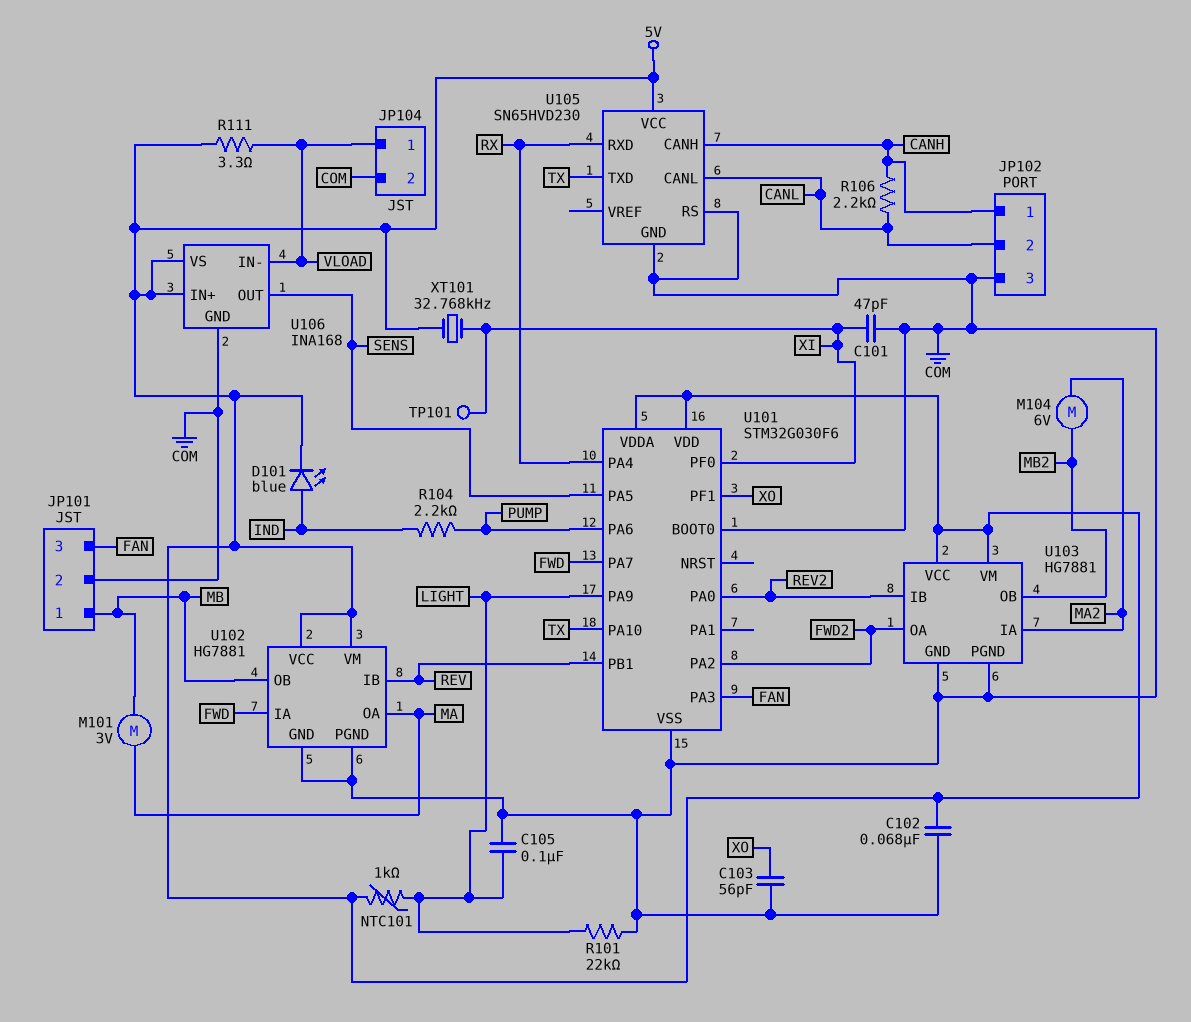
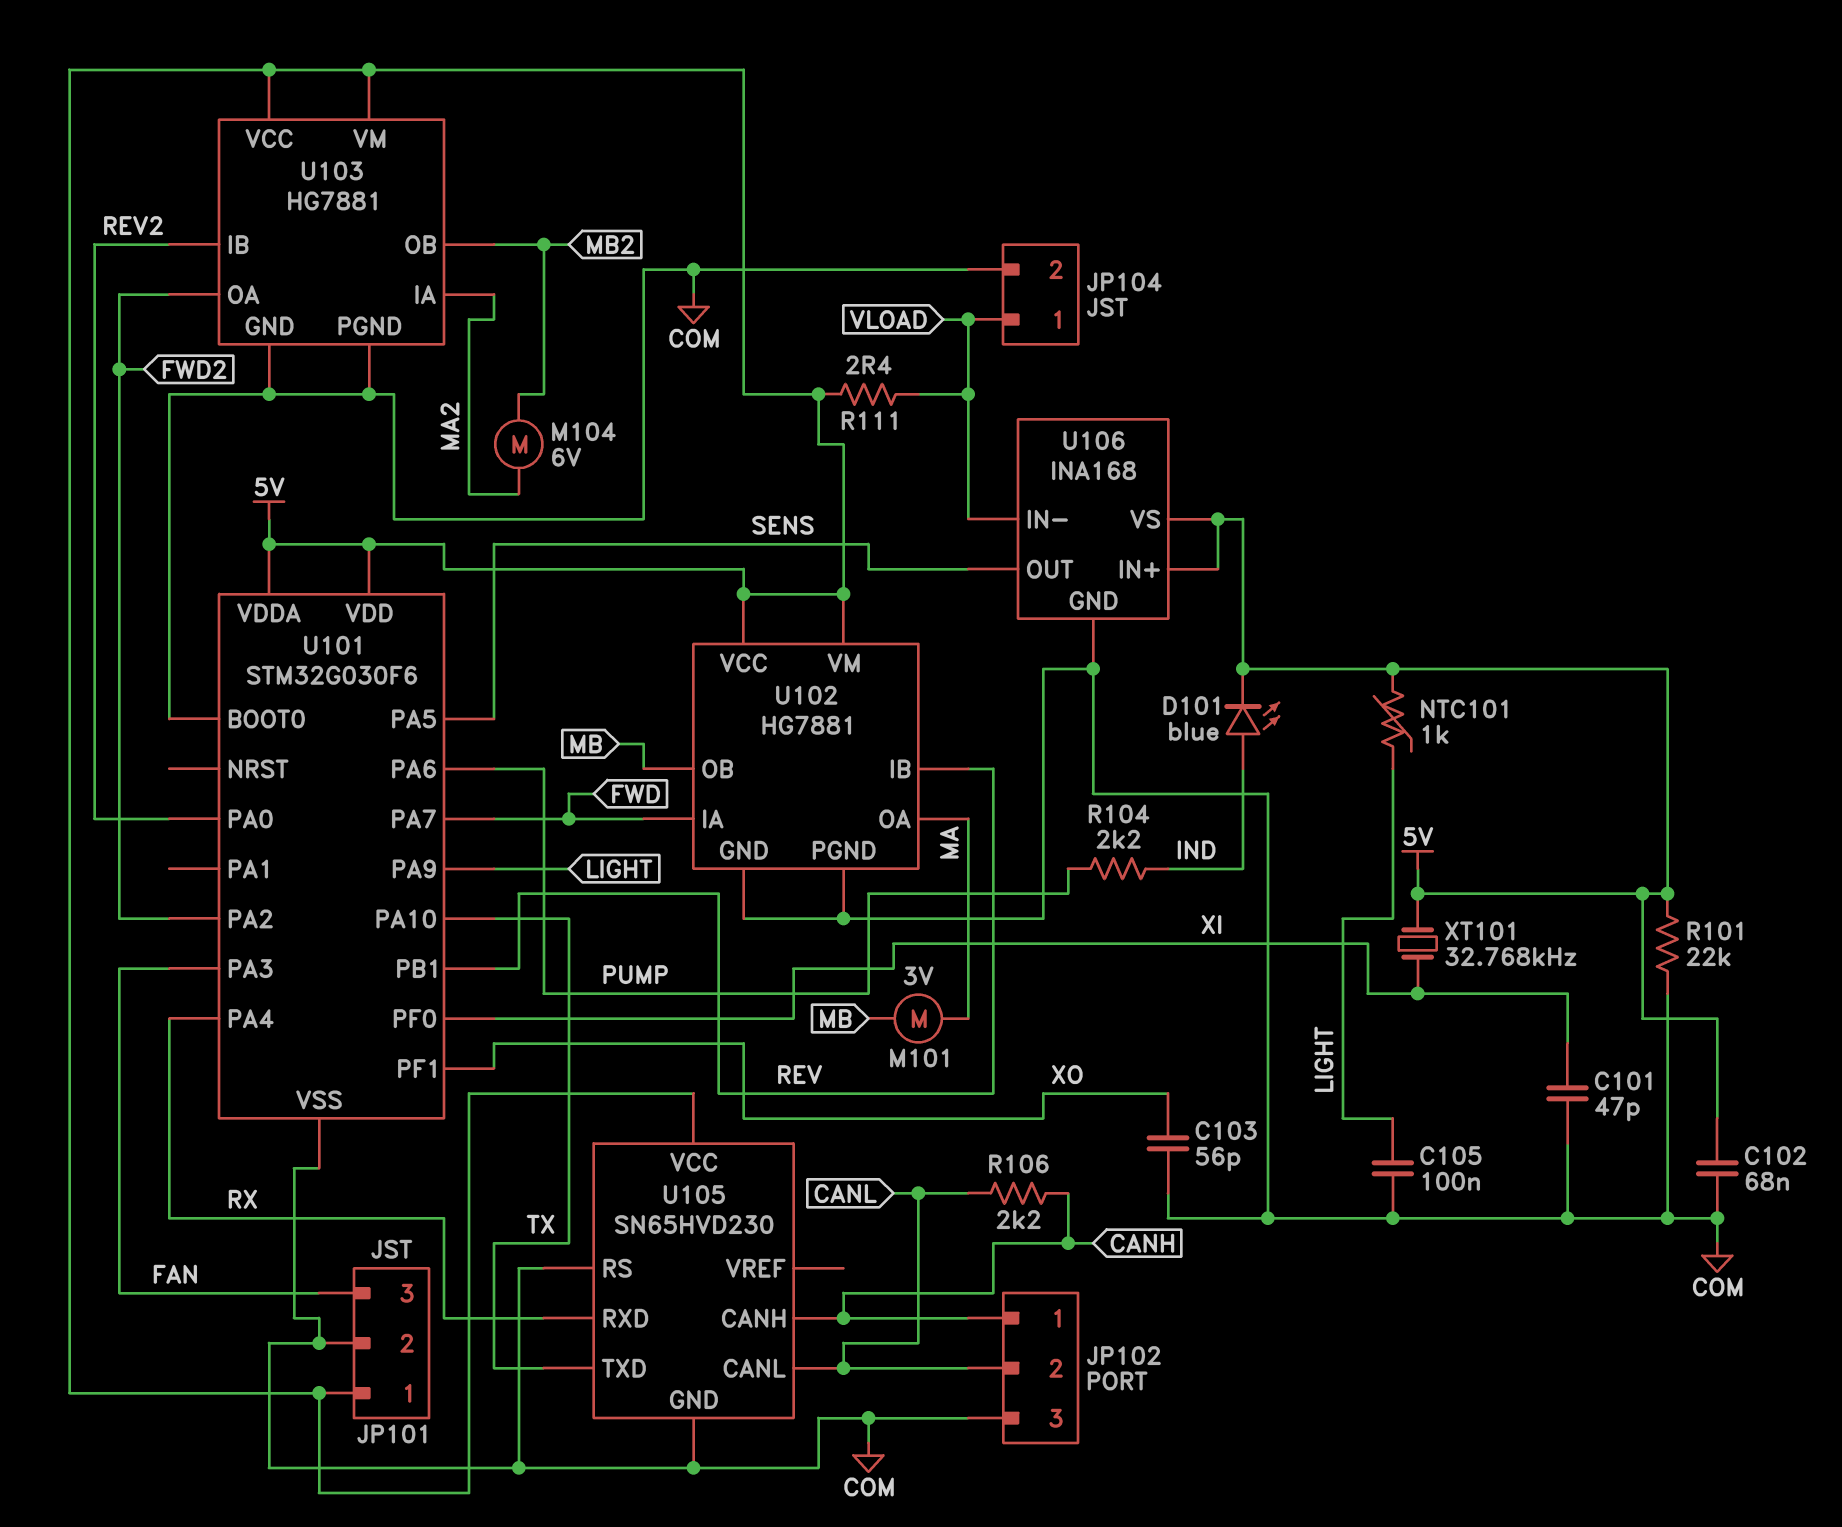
JP101 pin 1: MB -> 5V
R101: 22k (COM, LIGHT) -> 22k (5V, COM)
R111: 3.3 (5V, VLOAD) -> 2.4 (5V, VLOAD)
TP101: test point (XI) -> none

